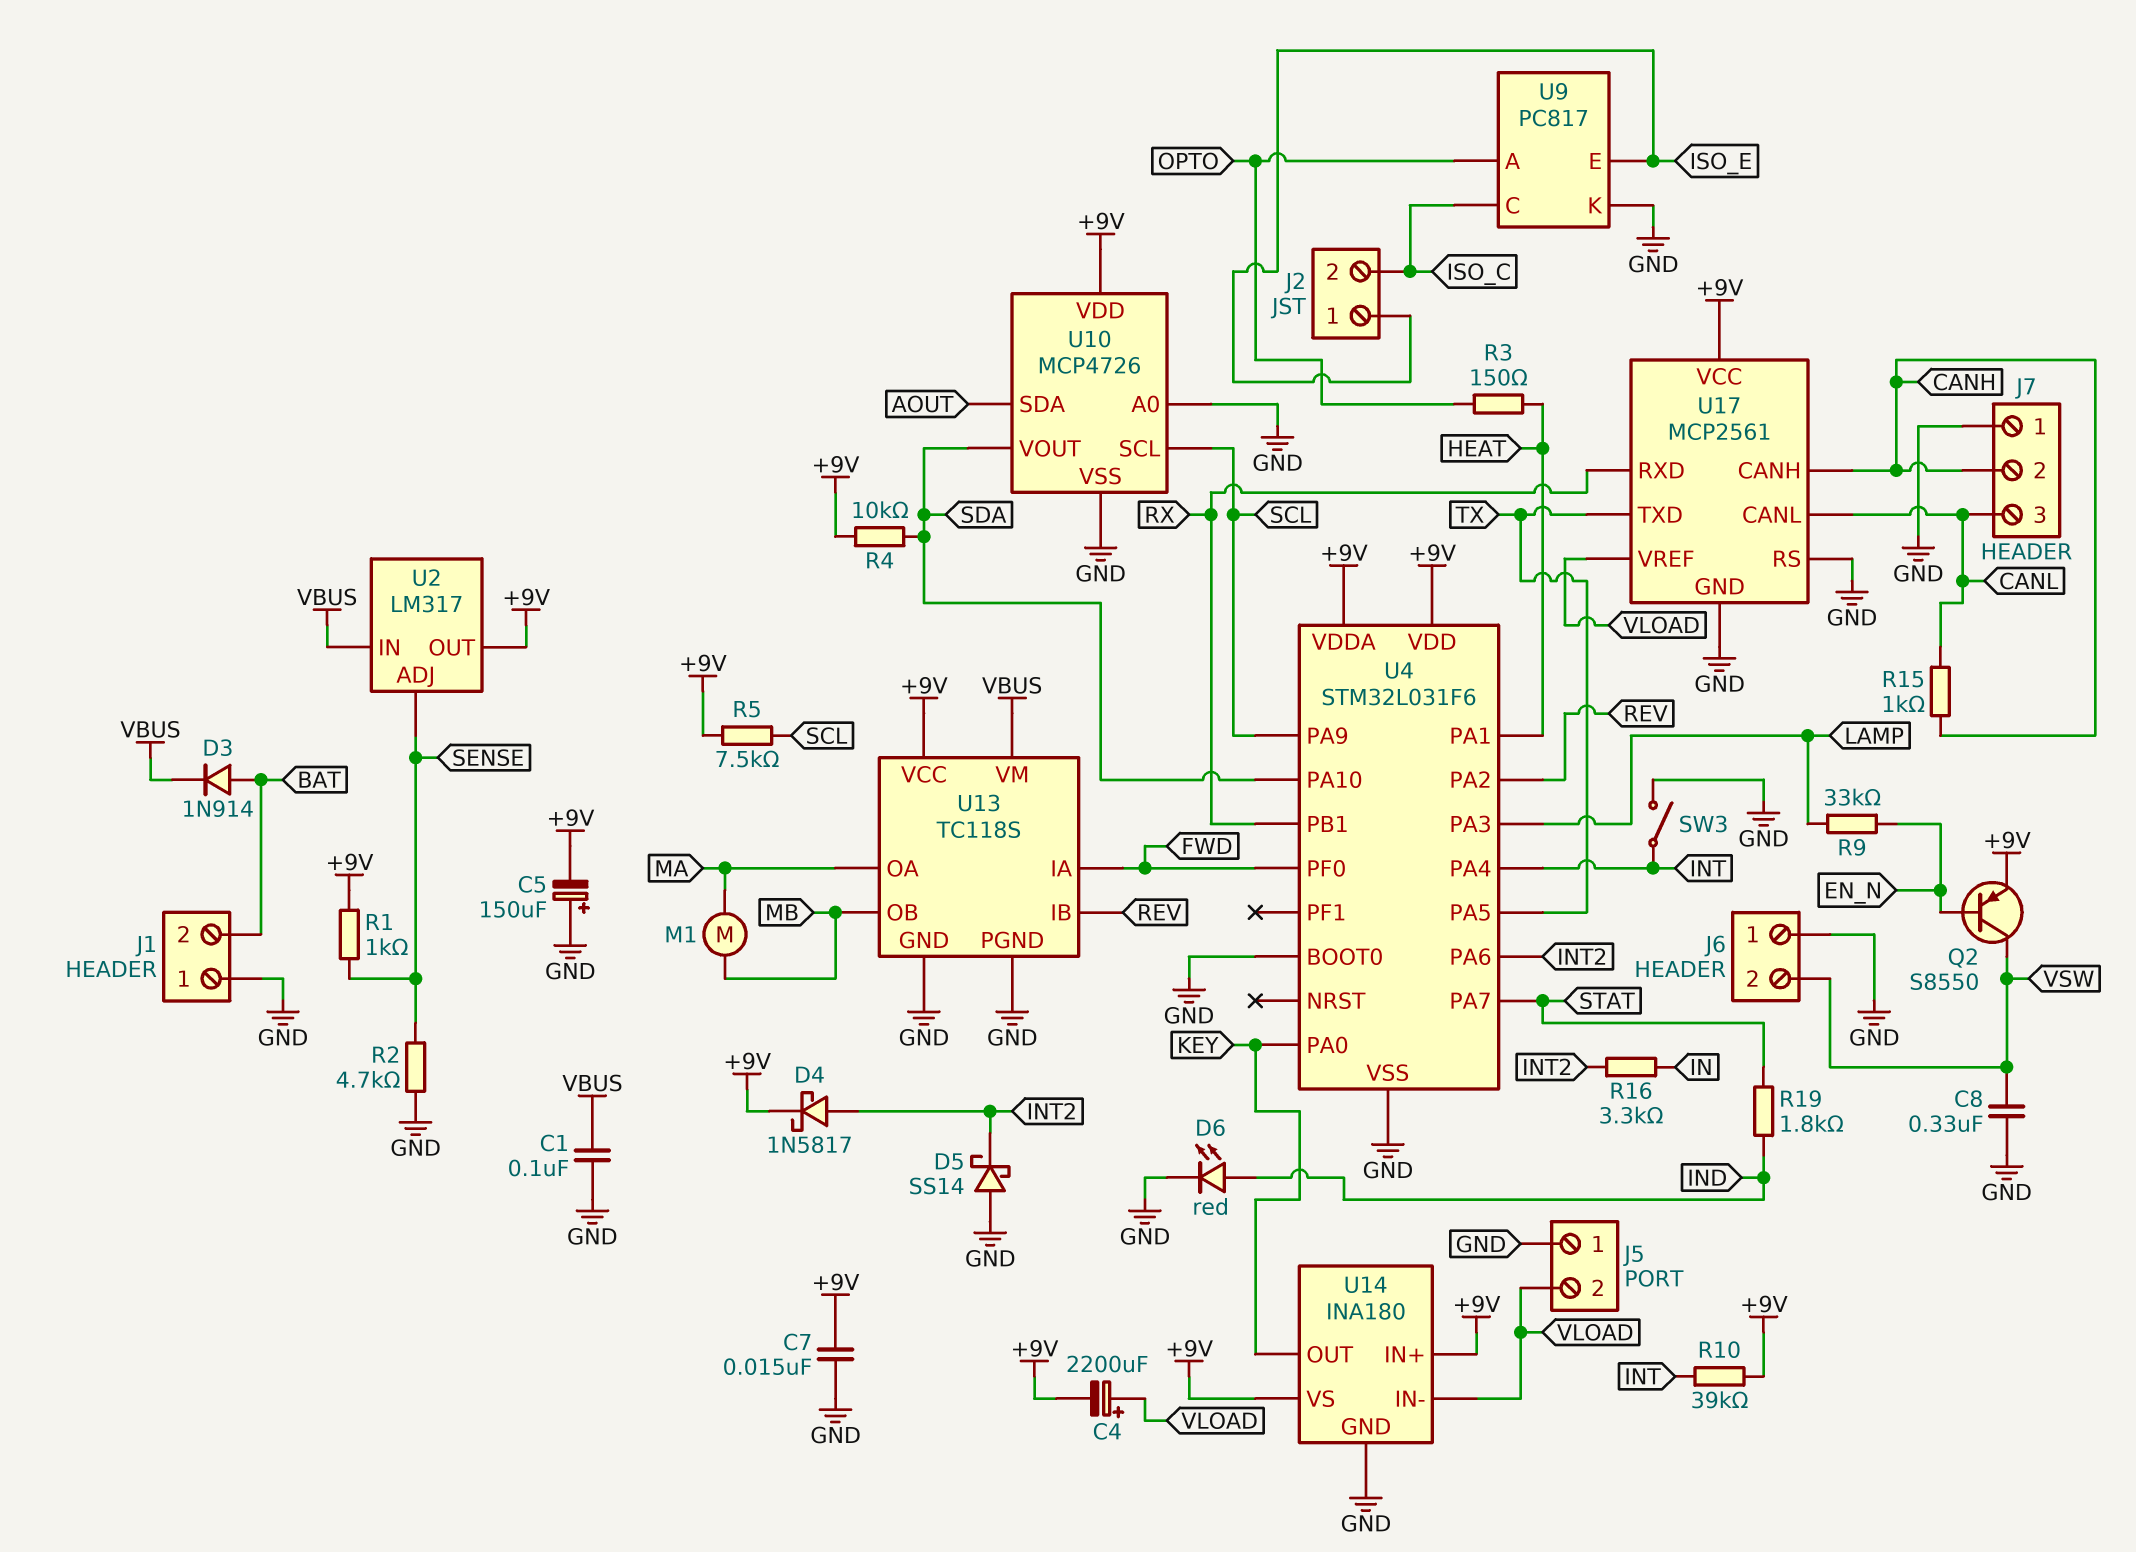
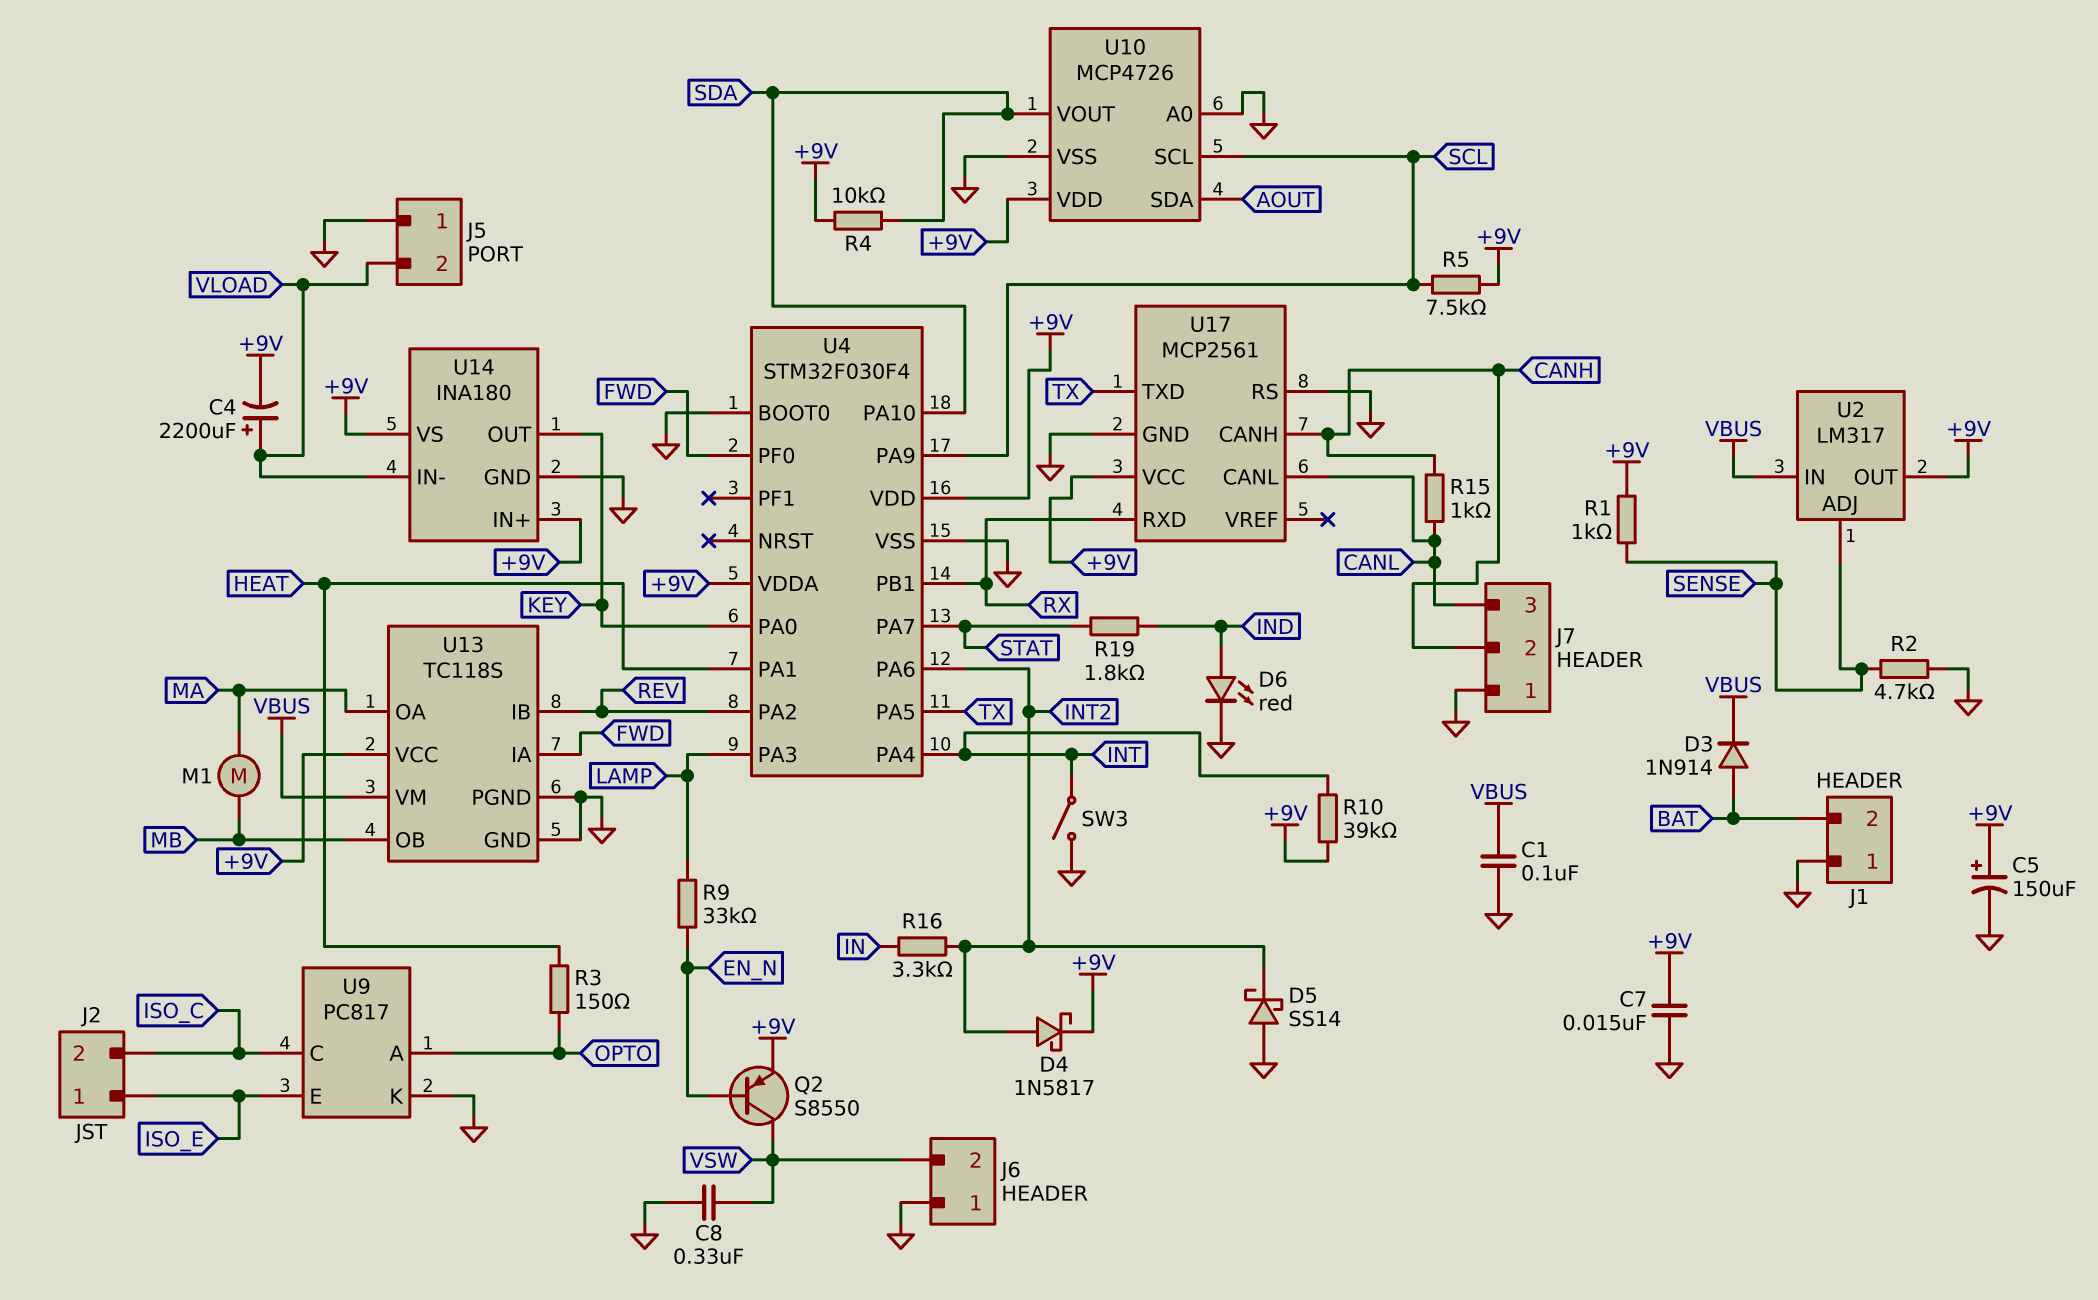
C5: 150uF (plus GND, minus +9V) -> 150uF (plus +9V, minus GND)
U4: STM32L031F6 -> STM32F030F4
U17 pin VREF: VLOAD -> none

